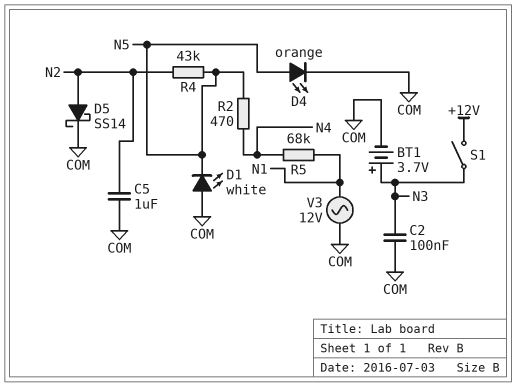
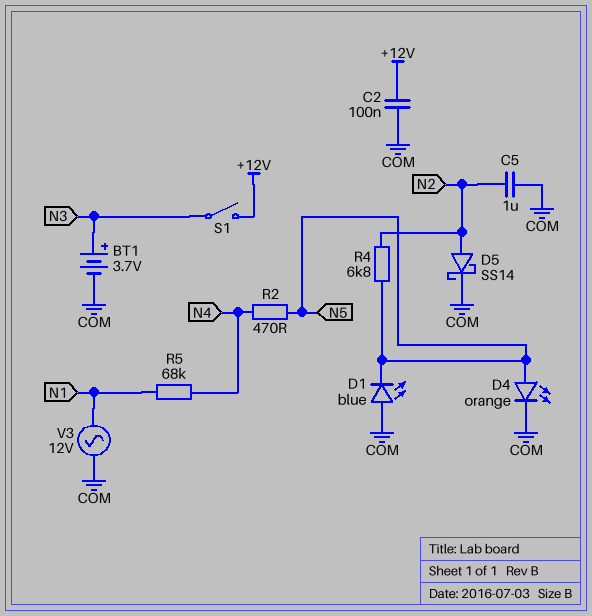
C2: 100nF (COM, N3) -> 100nF (+12V, COM)
D1: LED white (A COM, K N5) -> LED blue (A COM, K N5)
R4: 43k (N2, N5) -> 6.8k (N2, N5)

